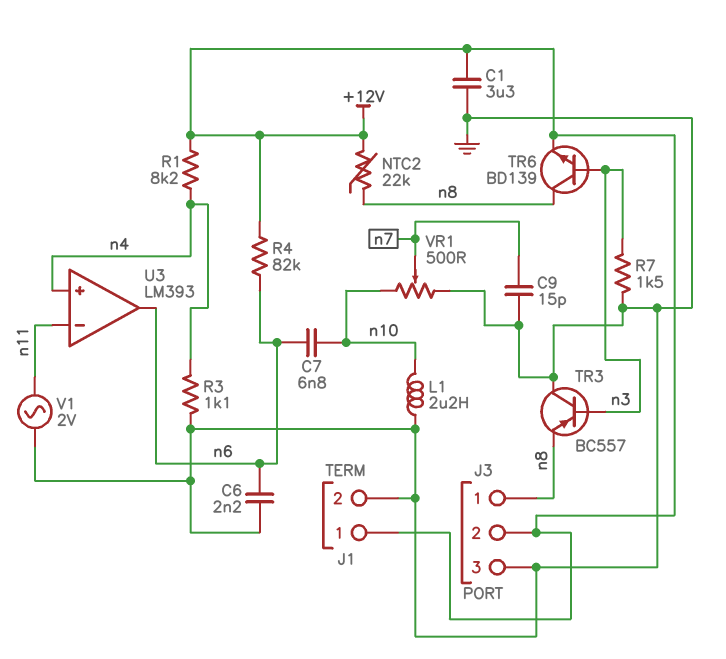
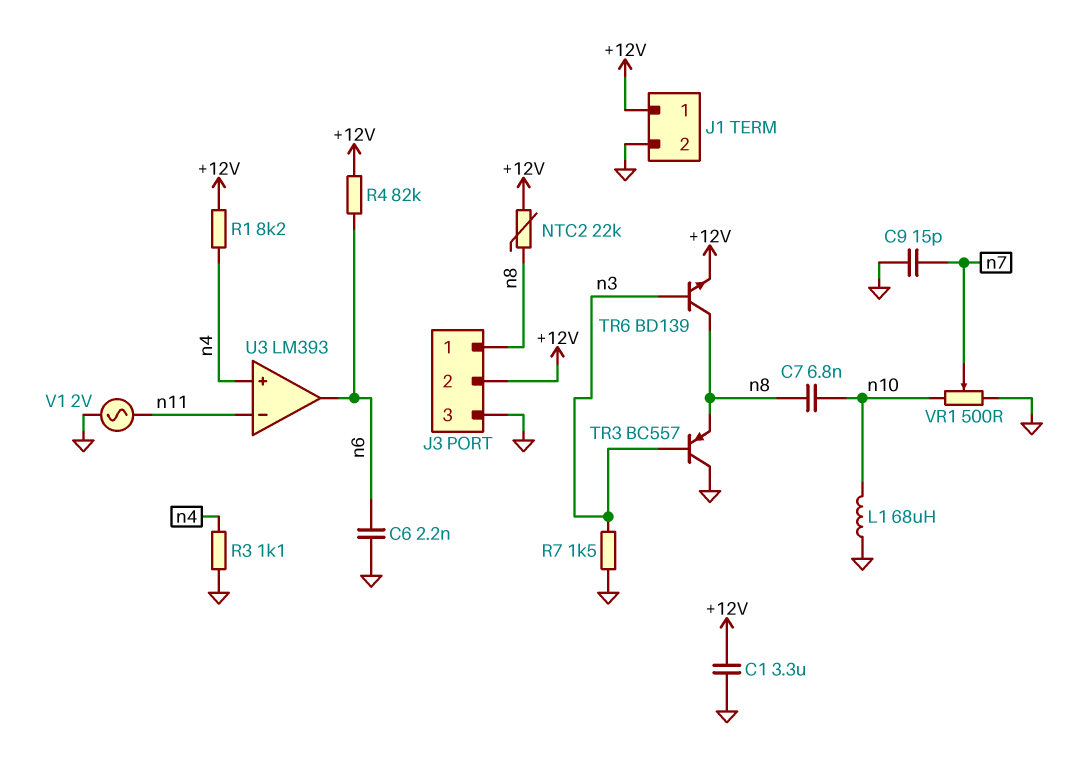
C7: 6.8nF (n6, n10) -> 6.8nF (n8, n10)
L1: 2.2uH (GND, n10) -> 68uH (GND, n10)

